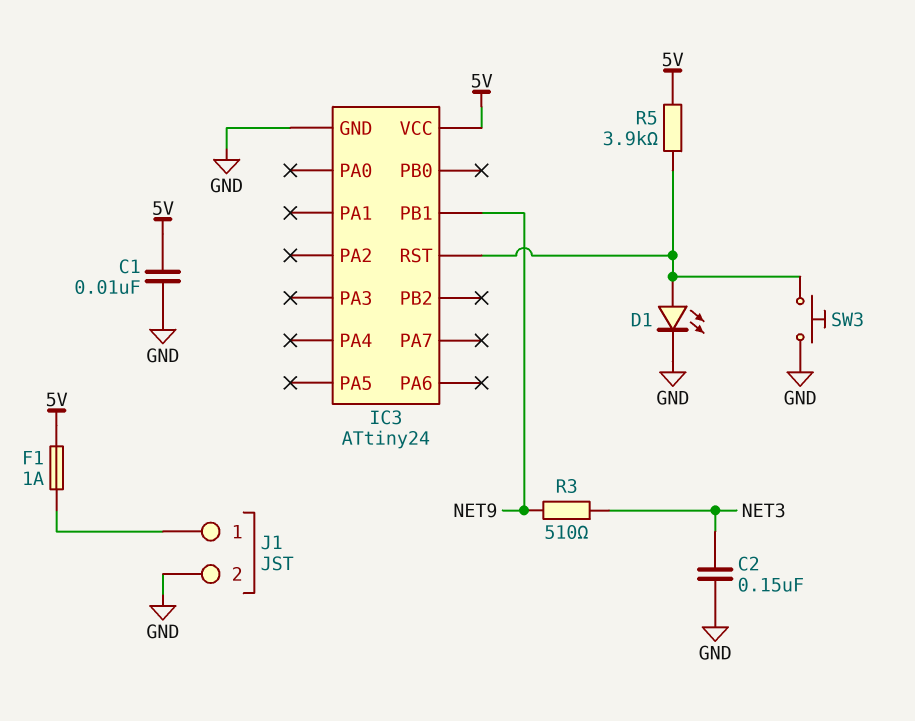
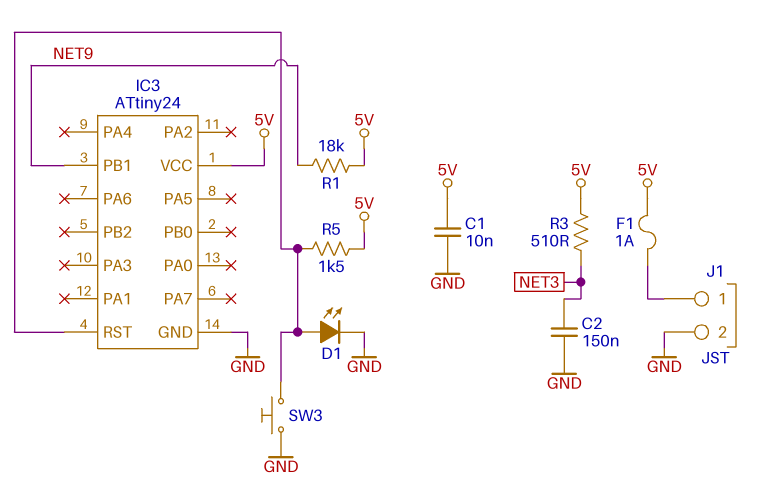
R1: none -> 18k (5V, NET9)
R3: 510 (NET3, NET9) -> 510 (5V, NET3)
R5: 3.9k (5V, IC3/RST) -> 1.5k (5V, IC3/RST)

